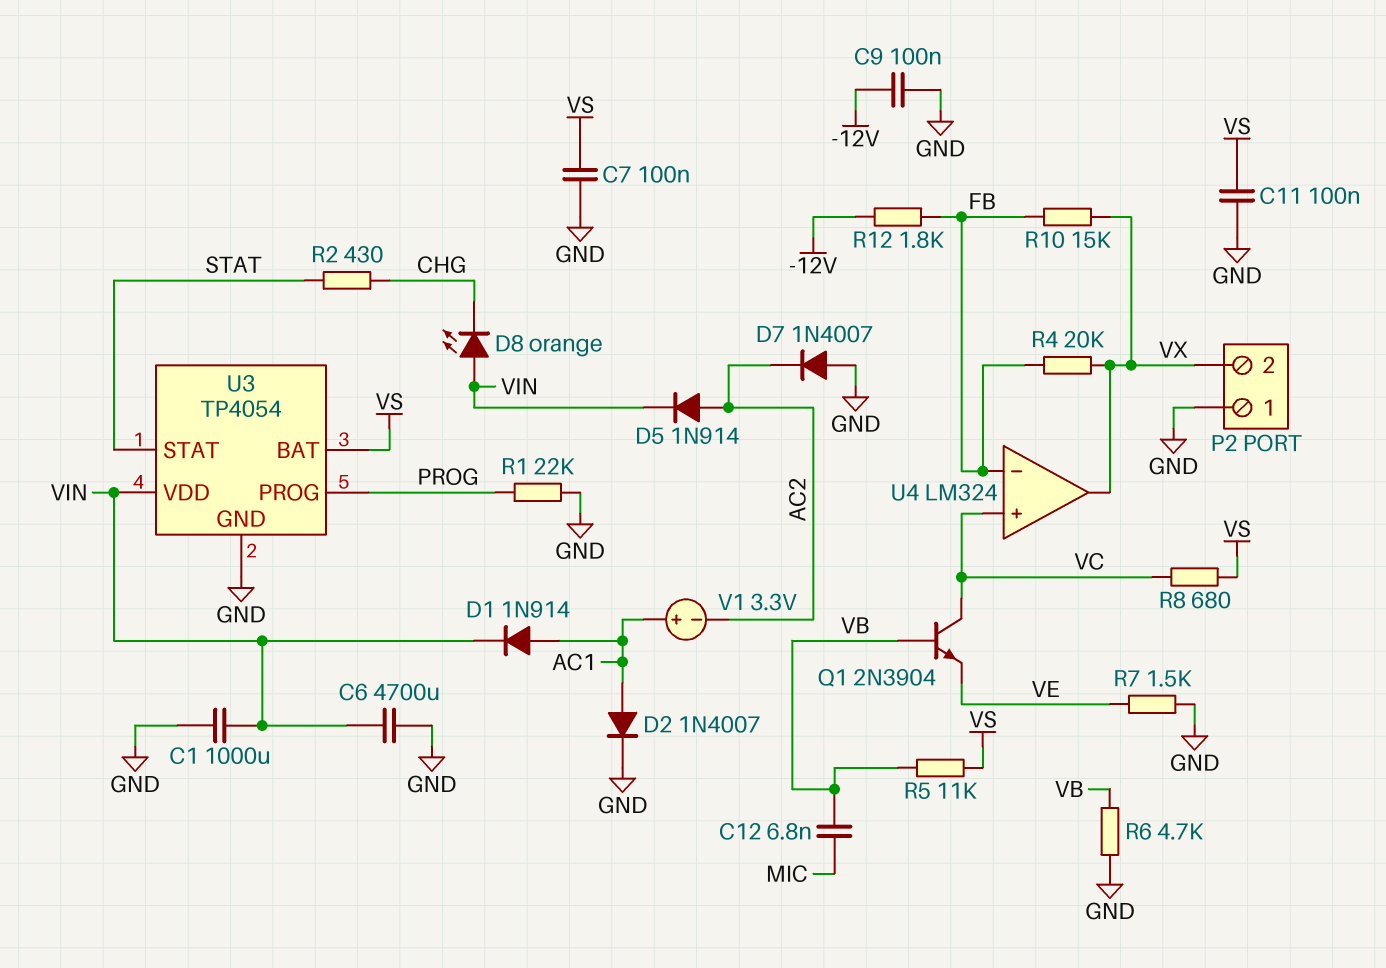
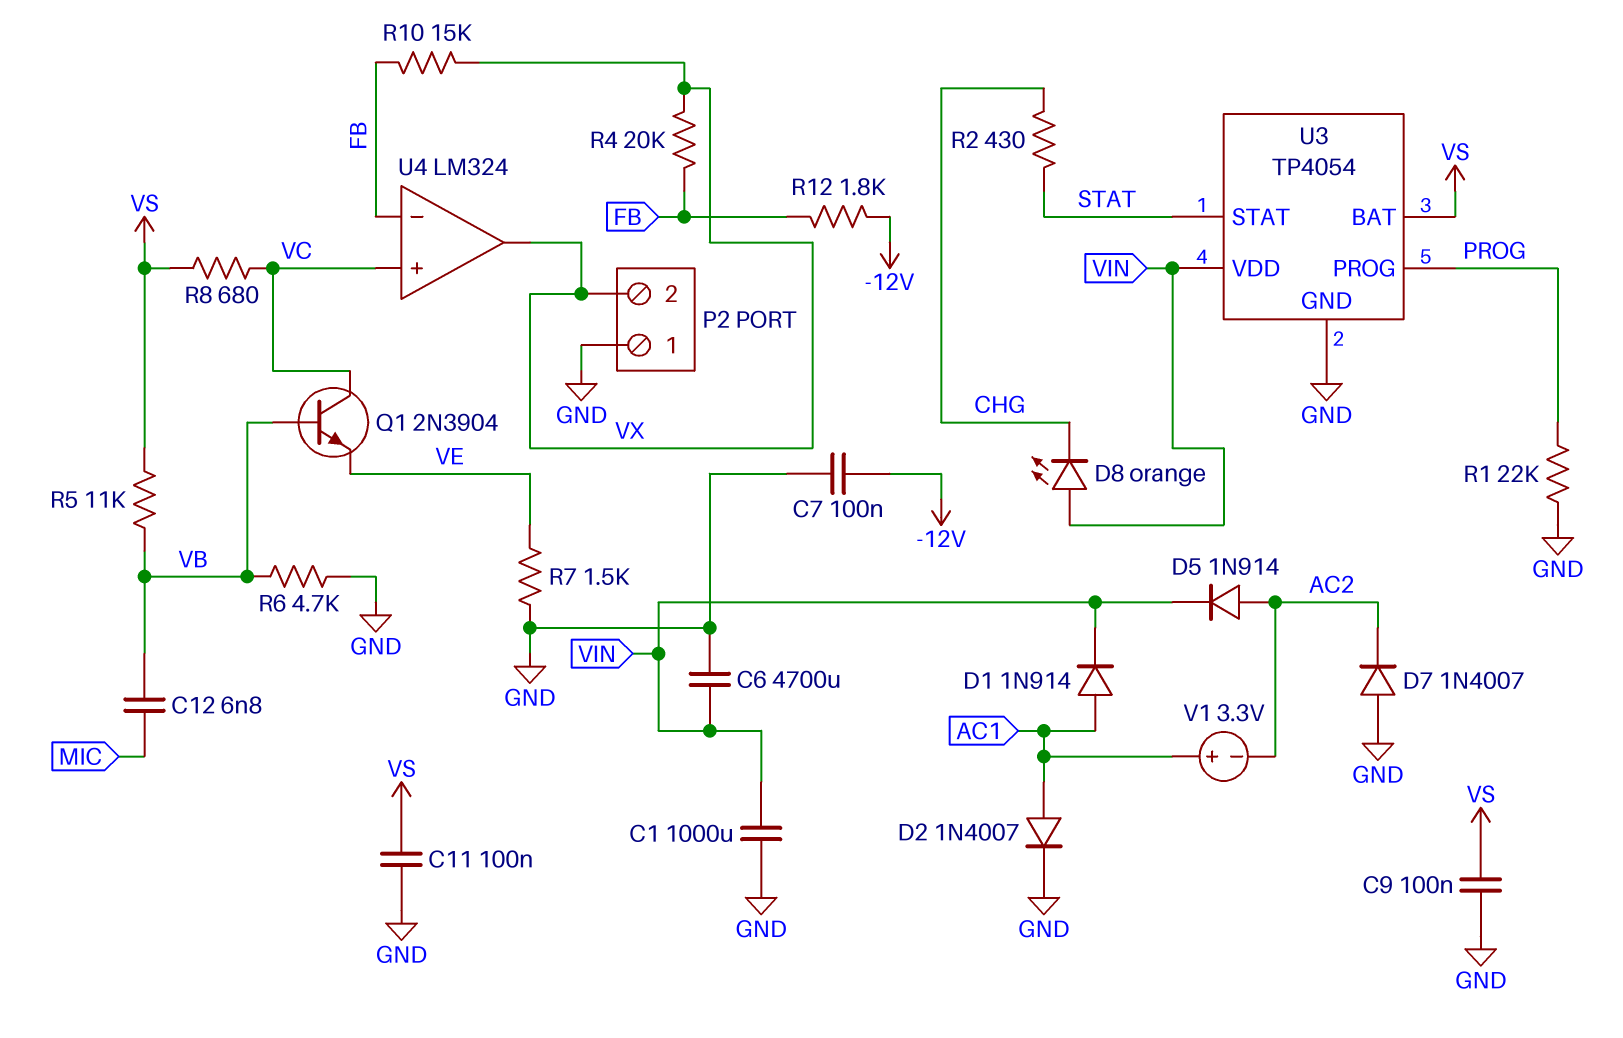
C7: 100nF (GND, VS) -> 100nF (-12V, GND)
C9: 100nF (-12V, GND) -> 100nF (GND, VS)

